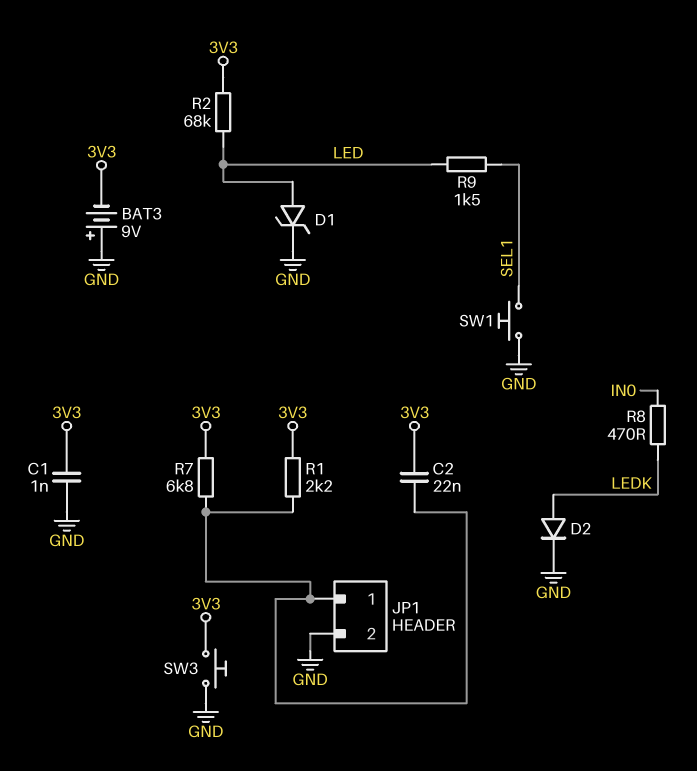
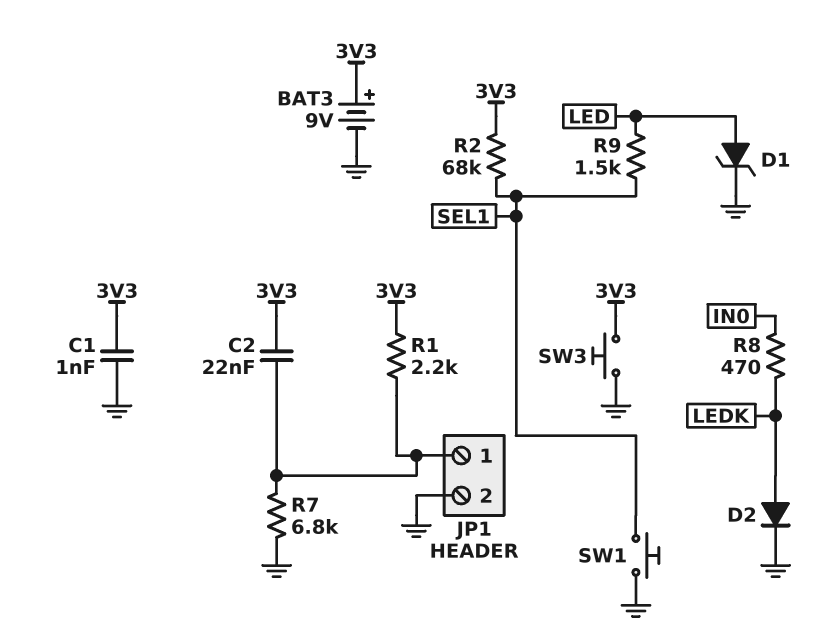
BAT3: 9V (plus GND, minus 3V3) -> 9V (plus 3V3, minus GND)
R2: 68k (3V3, LED) -> 68k (3V3, SEL1)
R7: 6.8k (3V3, JP1/1) -> 6.8k (GND, JP1/1)

